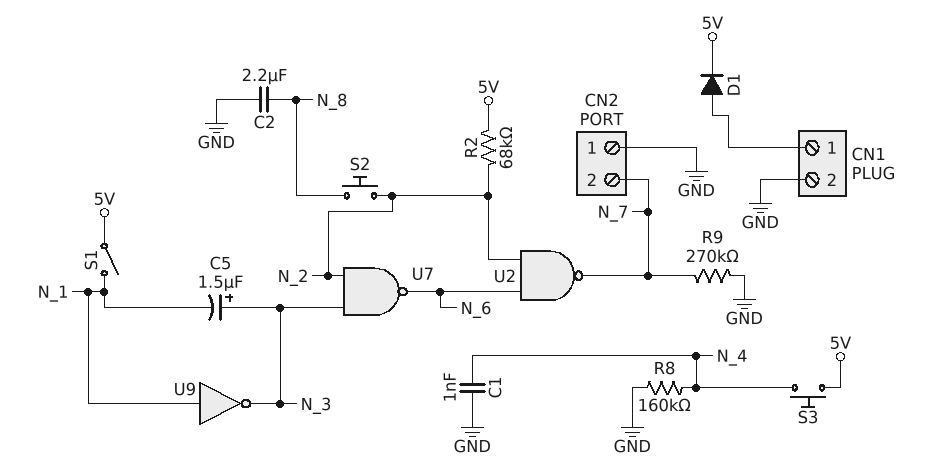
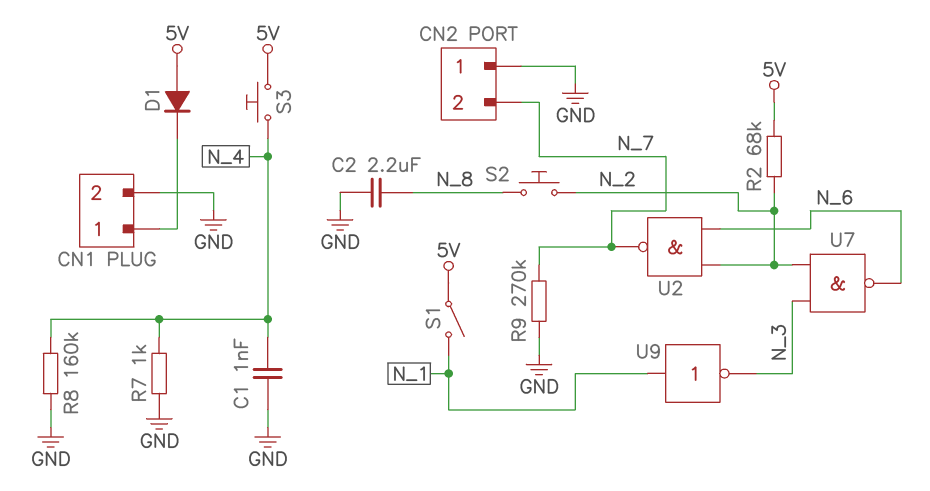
C5: 1.5uF (plus N_3, minus N_1) -> none
D1: diode (A CN1/1, K 5V) -> diode (A 5V, K CN1/1)
R7: none -> 1k (GND, N_4)

